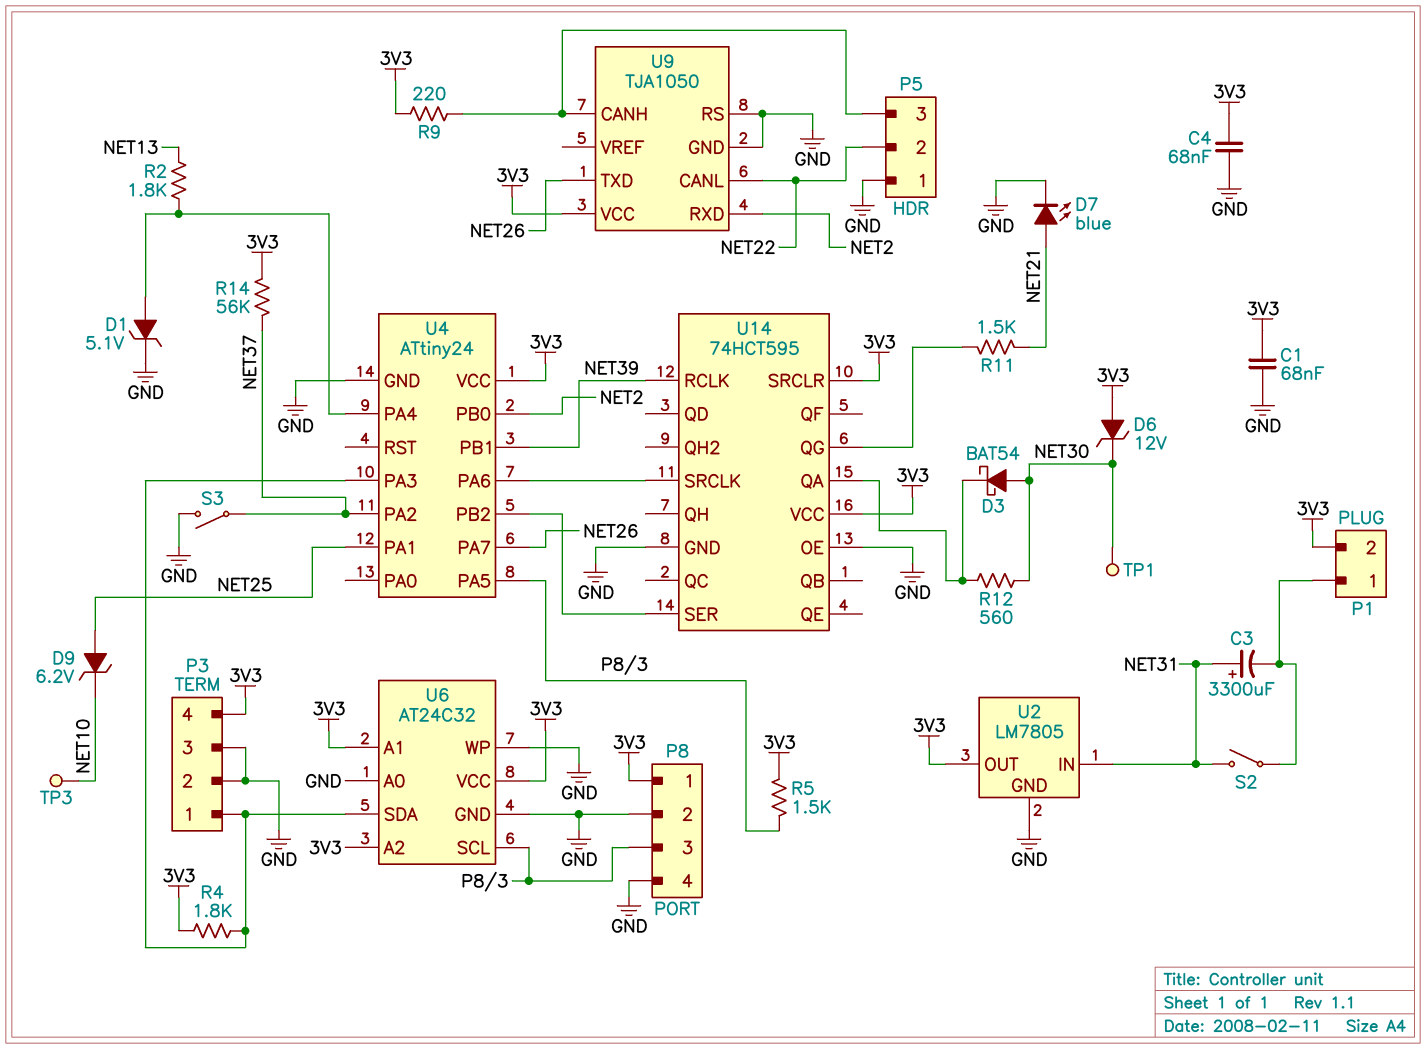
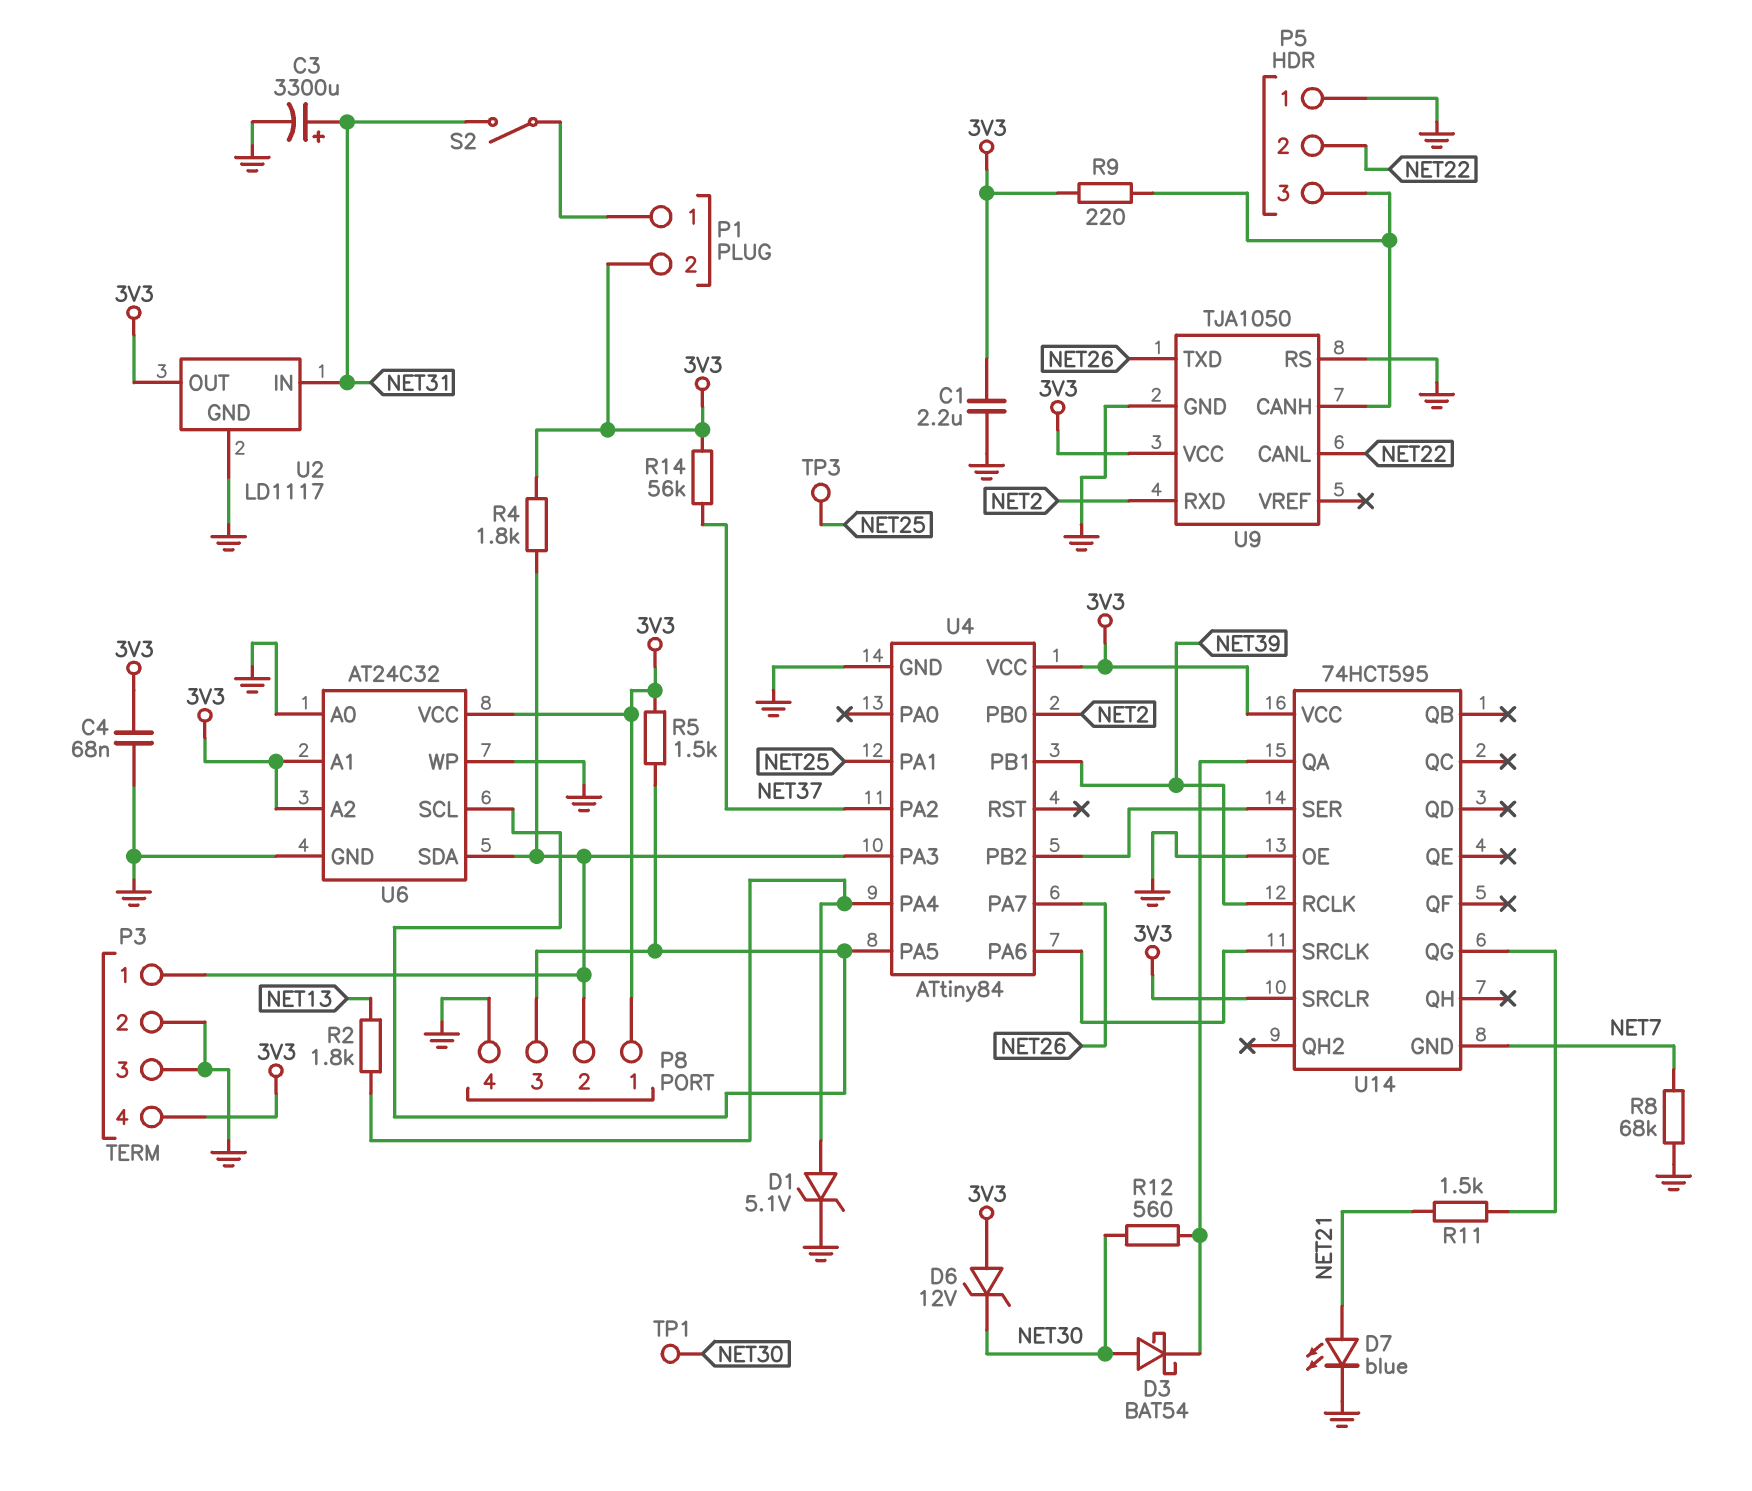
C1: 68nF (3V3, GND) -> 2.2uF (3V3, GND)
C3: 3300uF (plus NET31, minus P1/1) -> 3300uF (plus NET31, minus GND)
D9: zener 6.2V (A NET25, K NET10) -> none
P8 pin 2: GND -> P3/1
R8: none -> 68k (GND, NET7)
S3: switch (GND, NET37) -> none
TP3: test point (NET10) -> test point (NET25)
U2: LM7805 -> LD1117
U4: ATtiny24 -> ATtiny84
U14 pin GND: GND -> NET7

